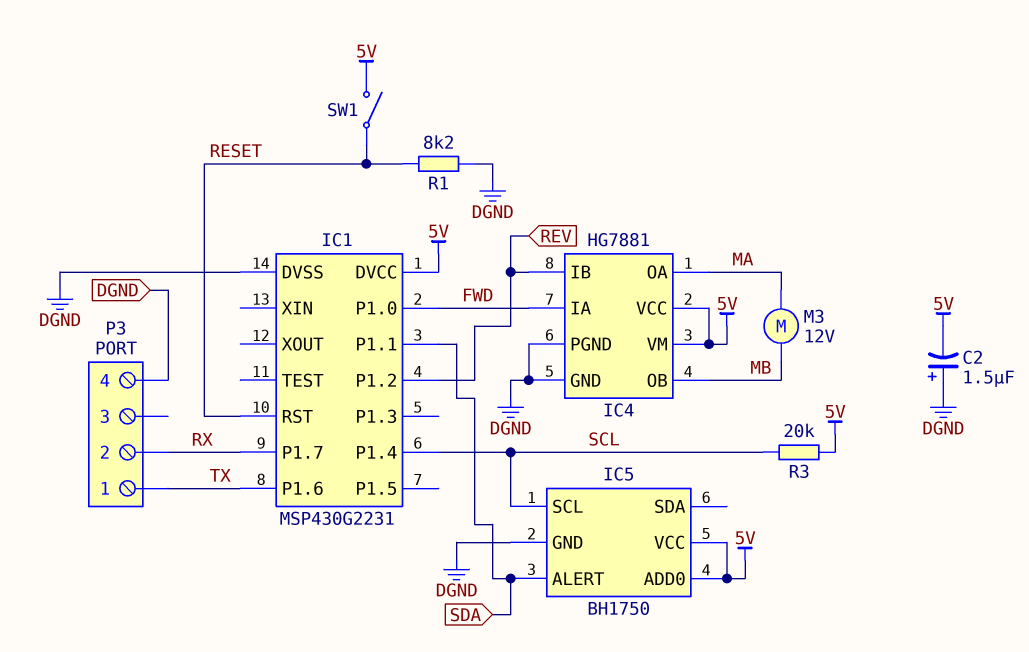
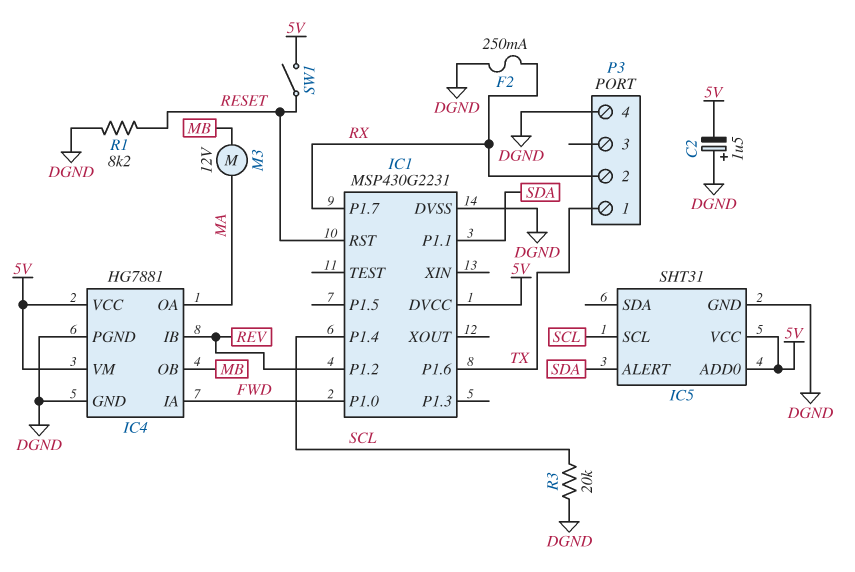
F2: none -> 250mA (DGND, RX)
IC5: BH1750 -> SHT31
R3: 20k (5V, SCL) -> 20k (DGND, SCL)

